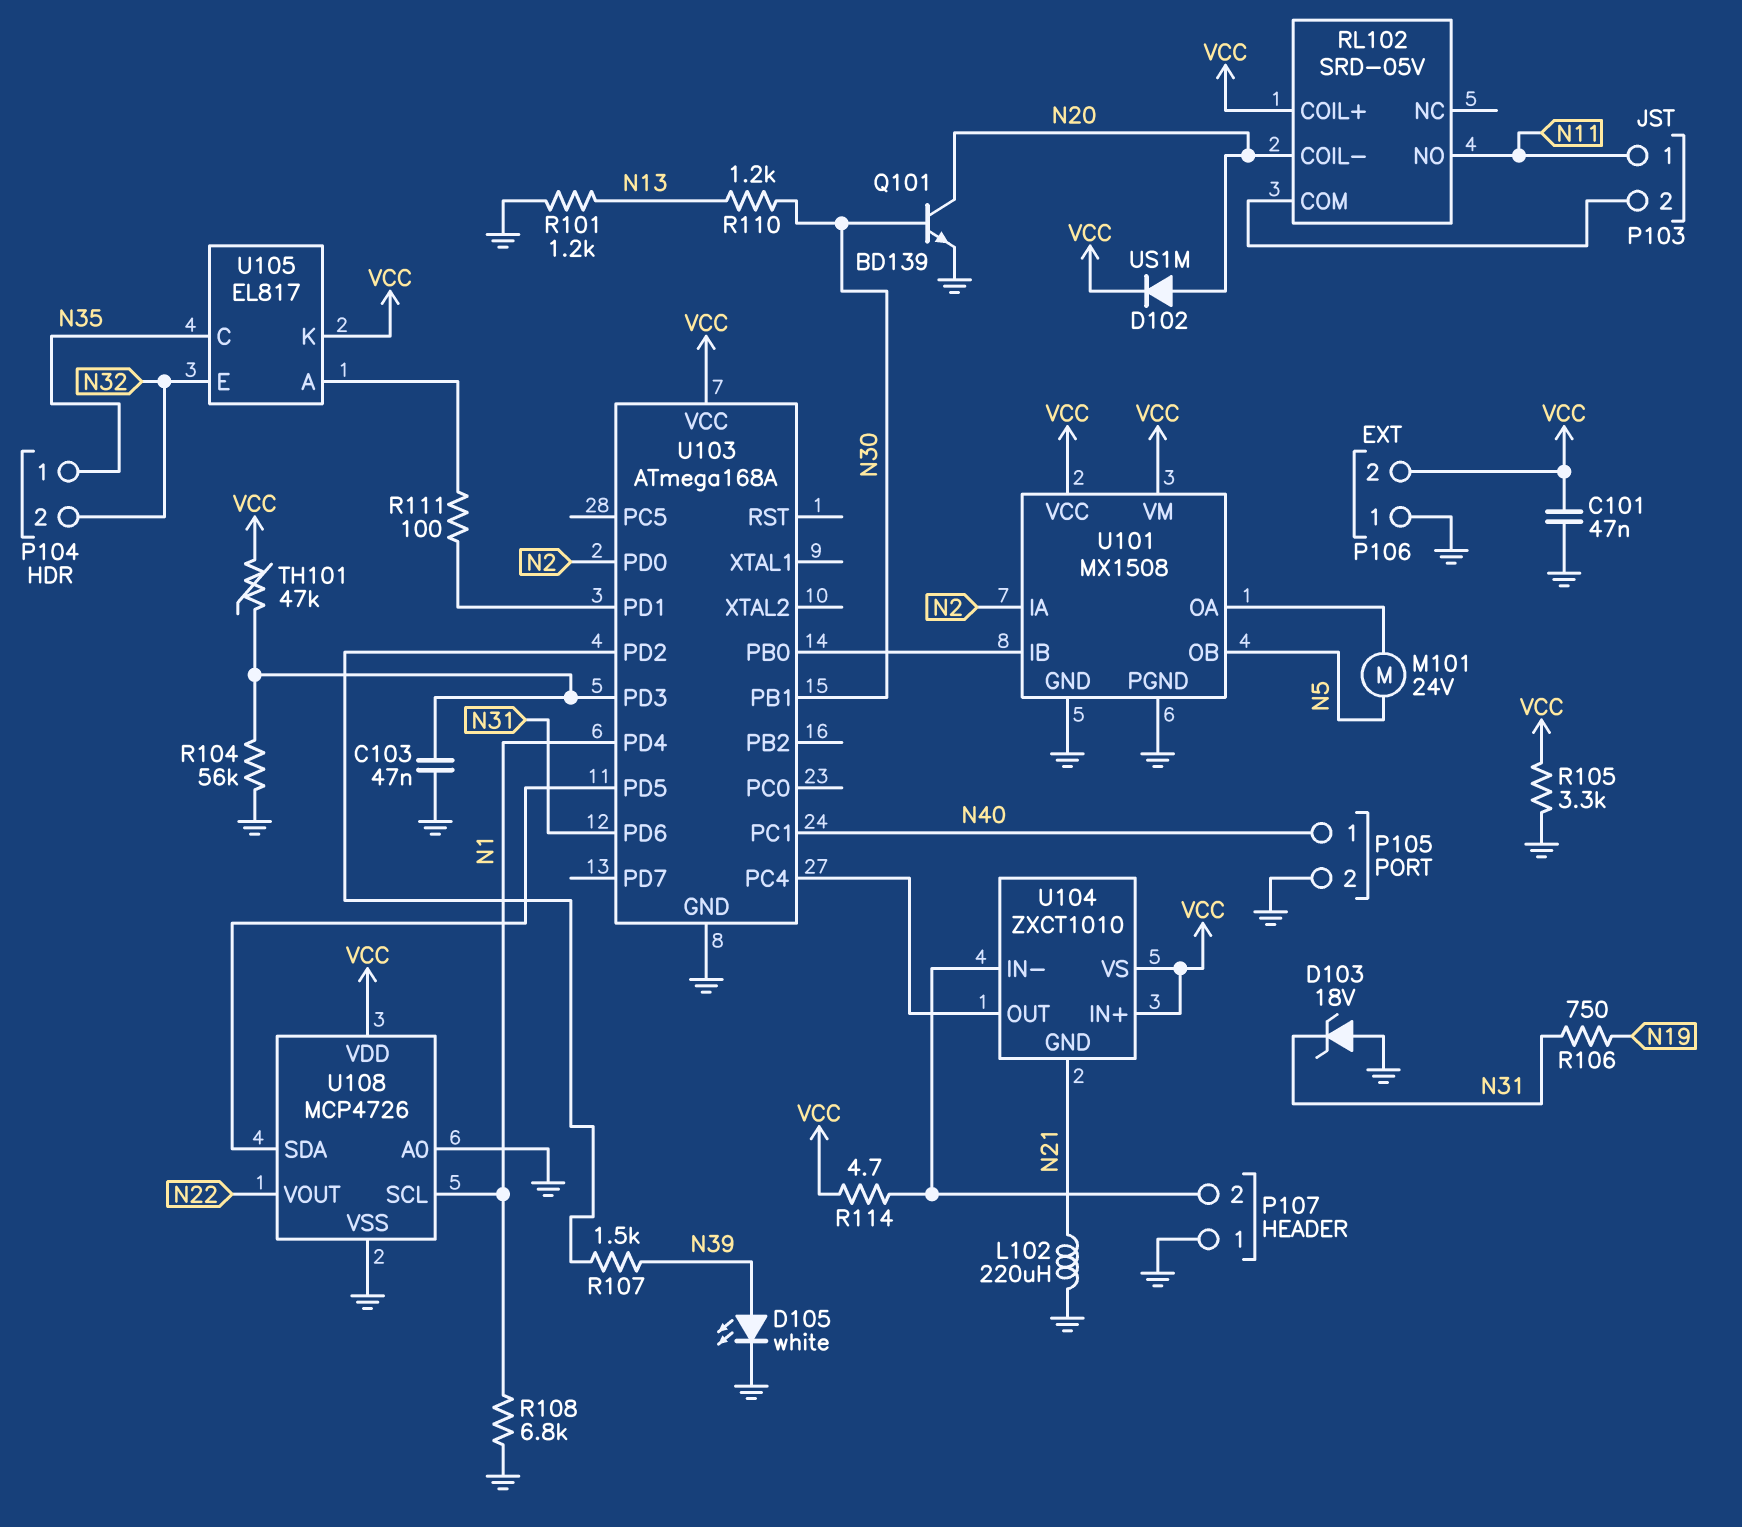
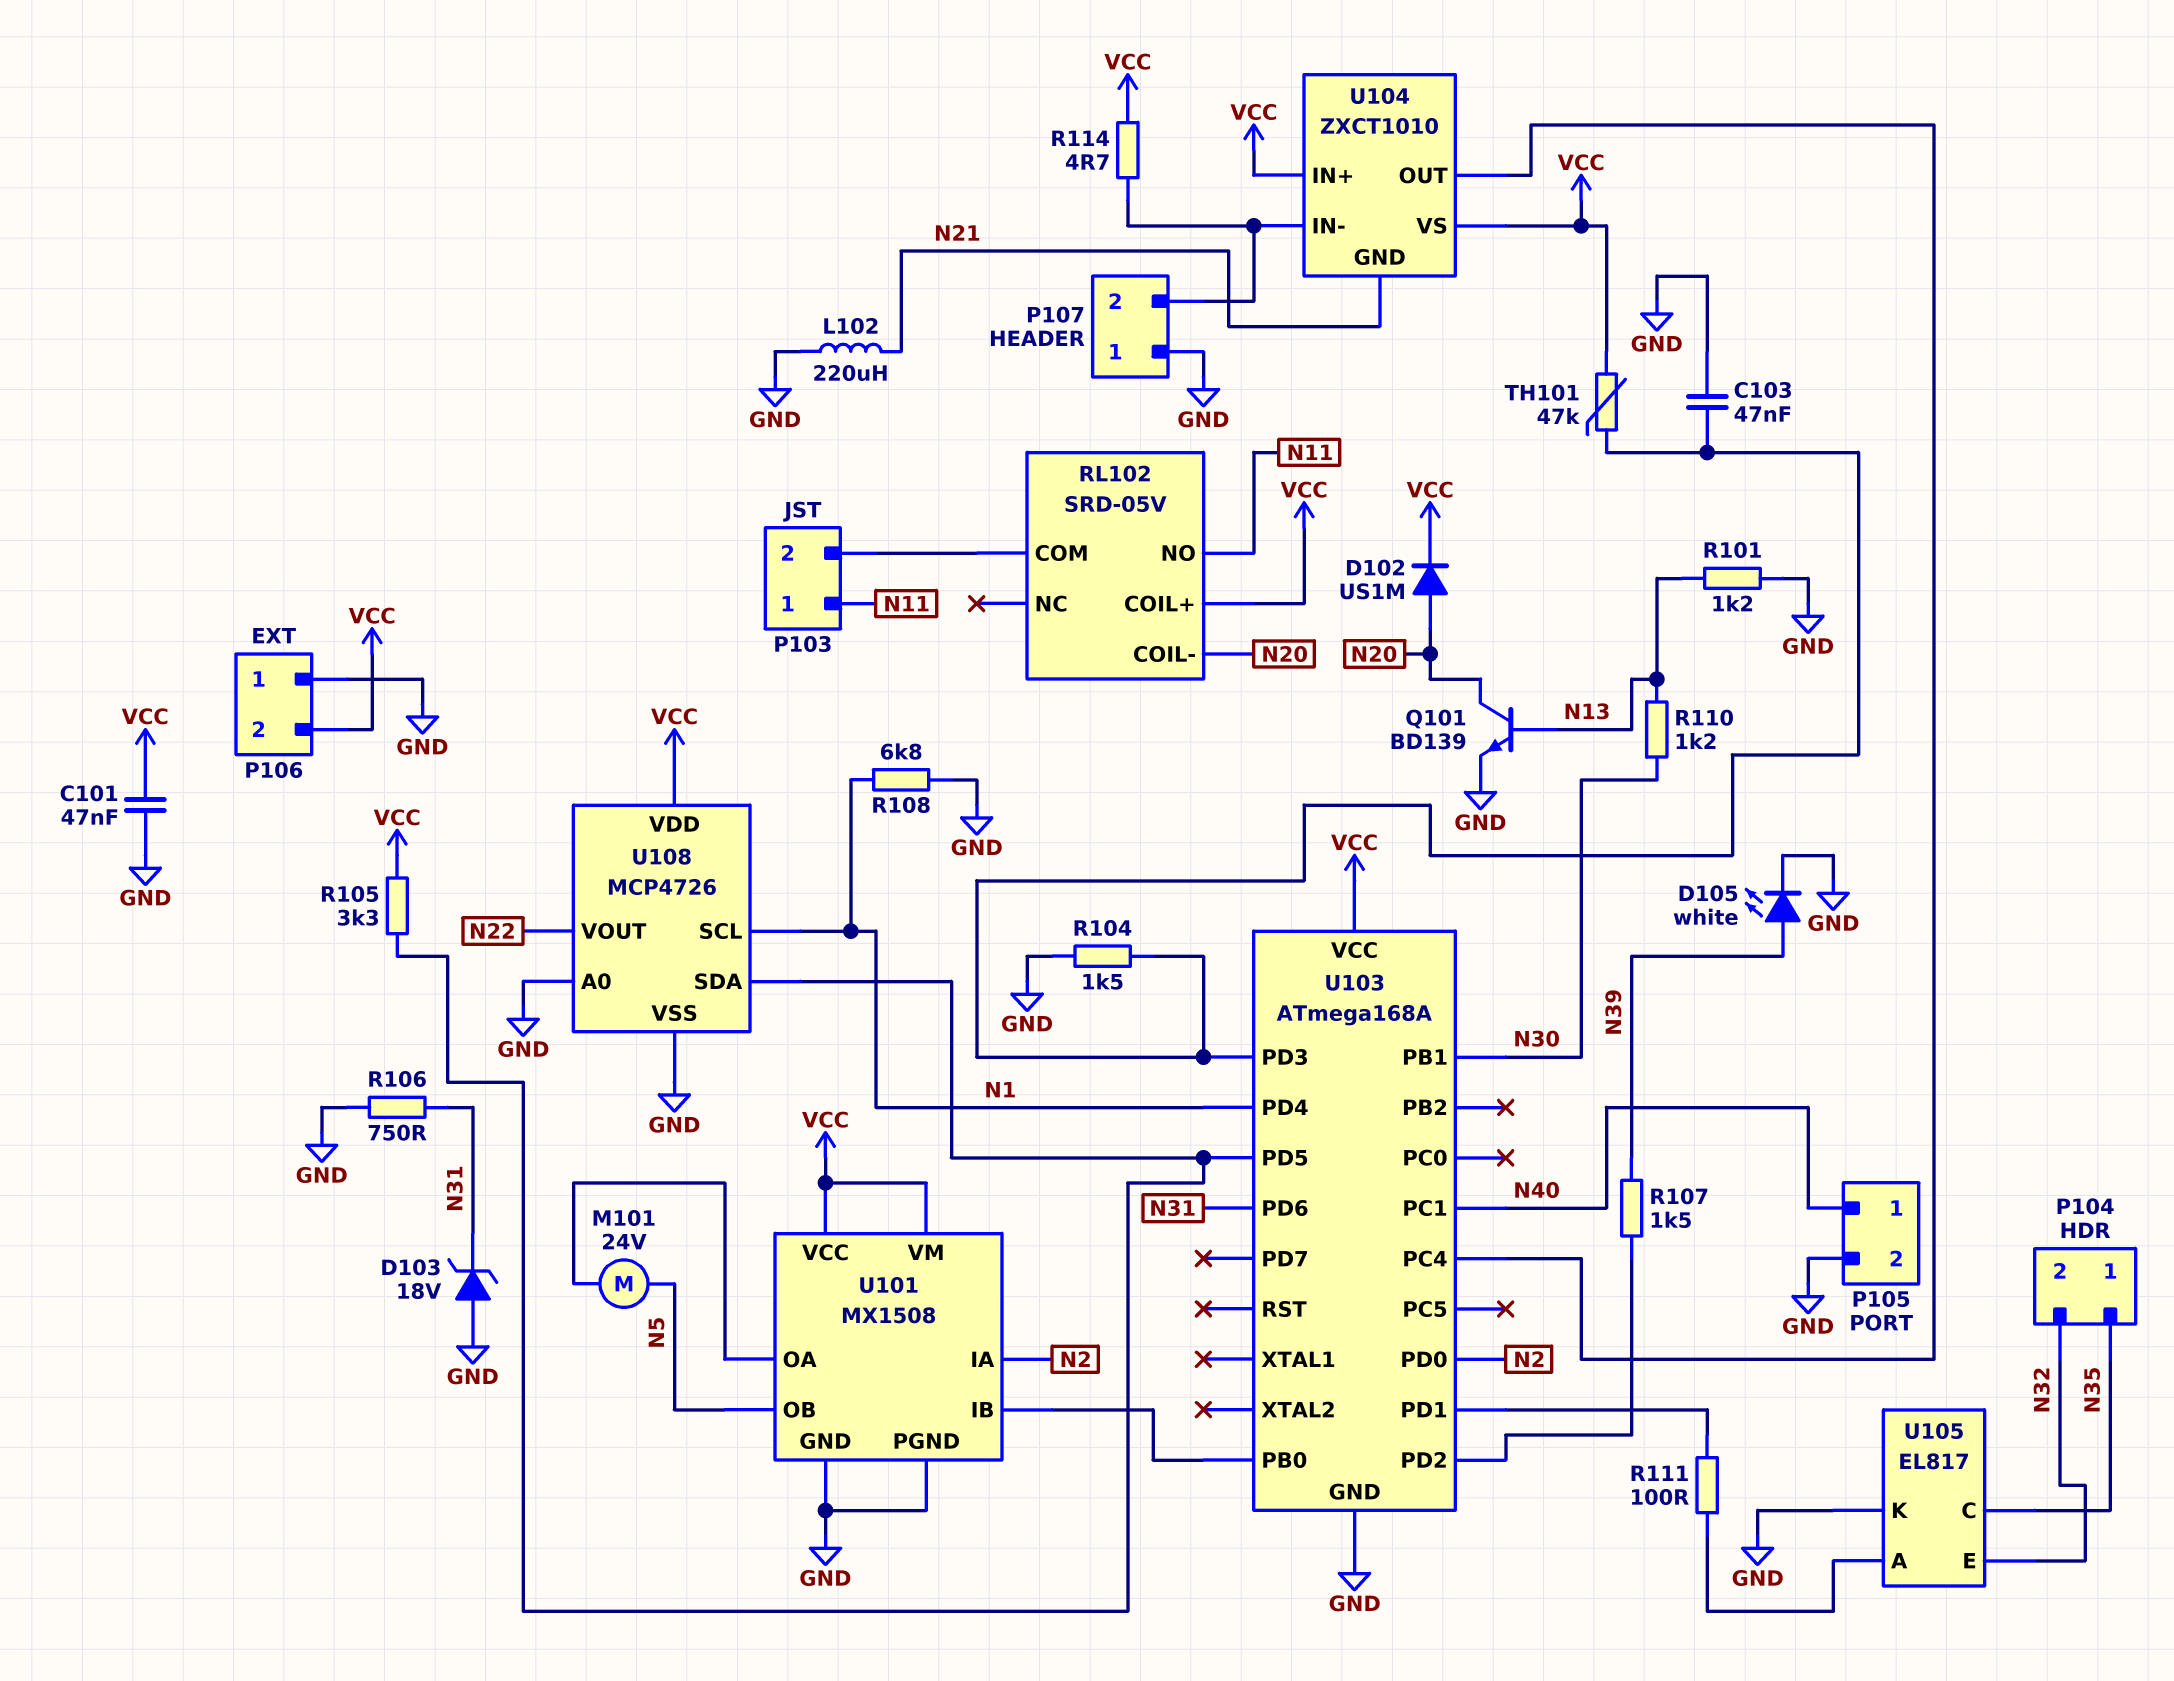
Q101: NPN BD139 (B N30, C N20, E GND) -> NPN BD139 (B N13, C N20, E GND)
R104: 56k (GND, U103/PD3) -> 1.5k (GND, U103/PD3)
R105: 3.3k (GND, VCC) -> 3.3k (U103/PD5, VCC)
R106: 750 (N19, N31) -> 750 (GND, N31)
U105 pin K: VCC -> GND

